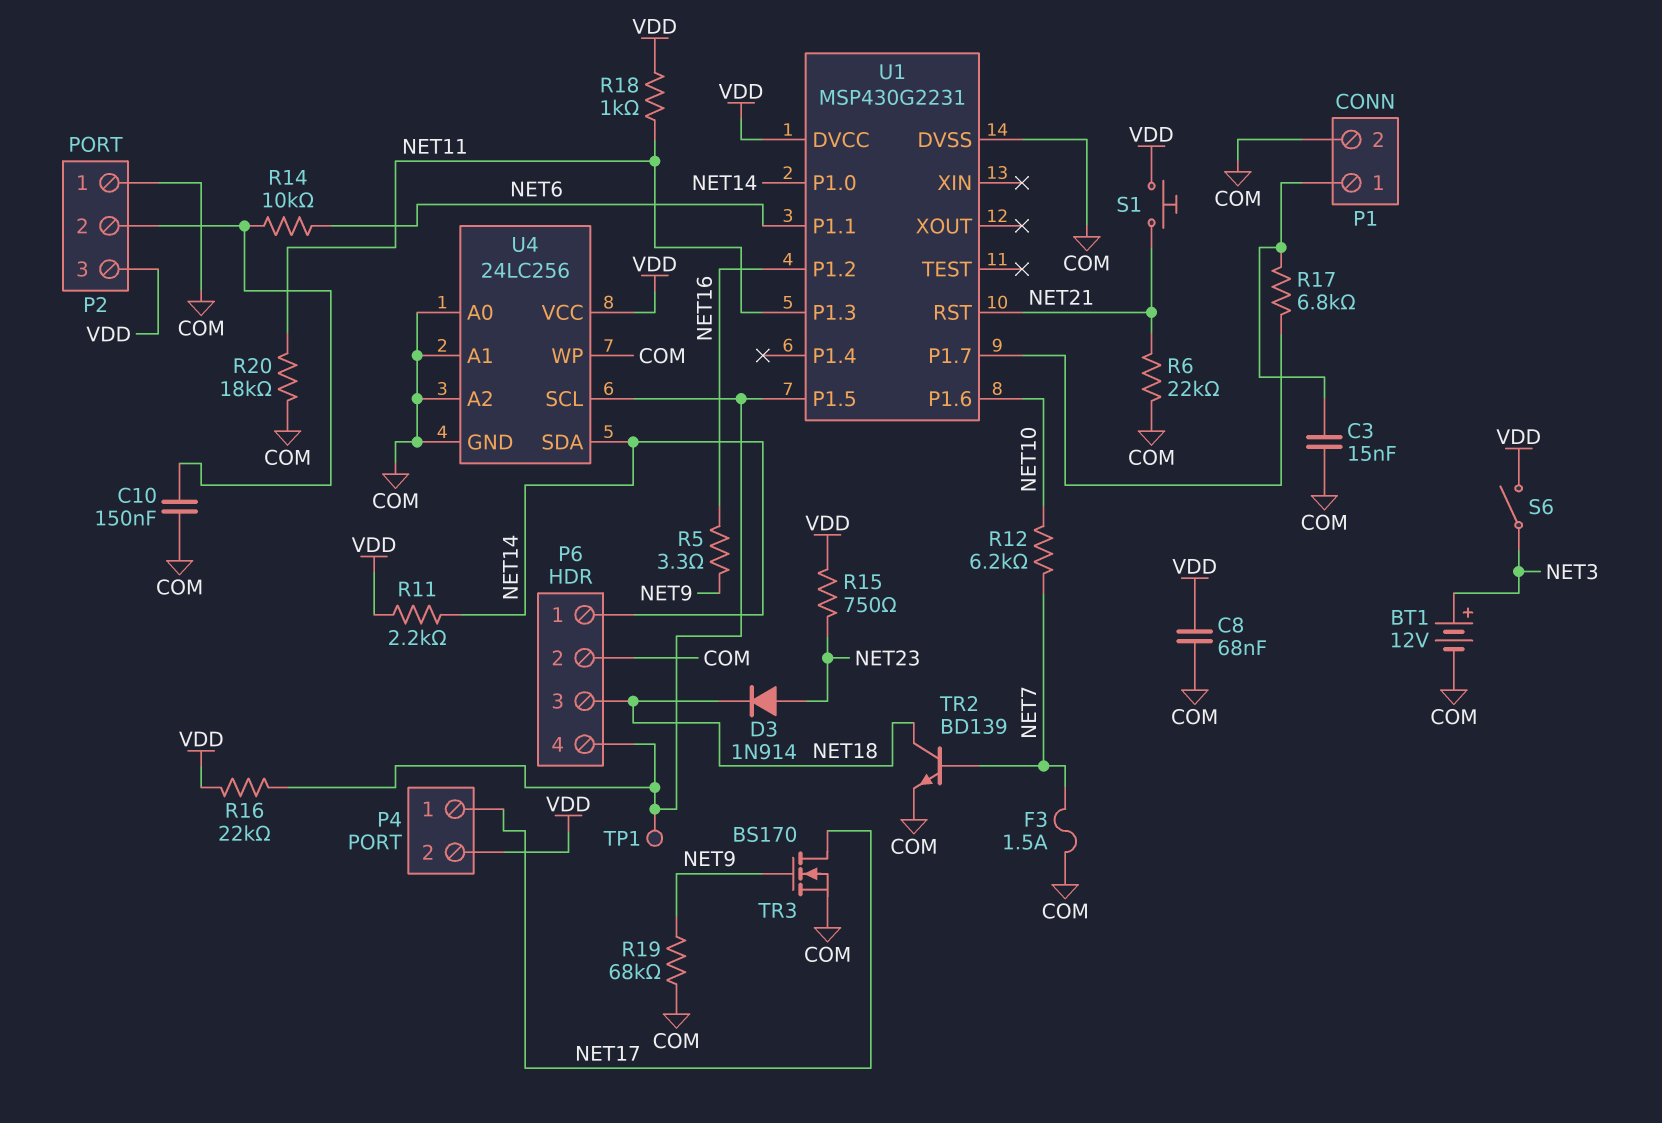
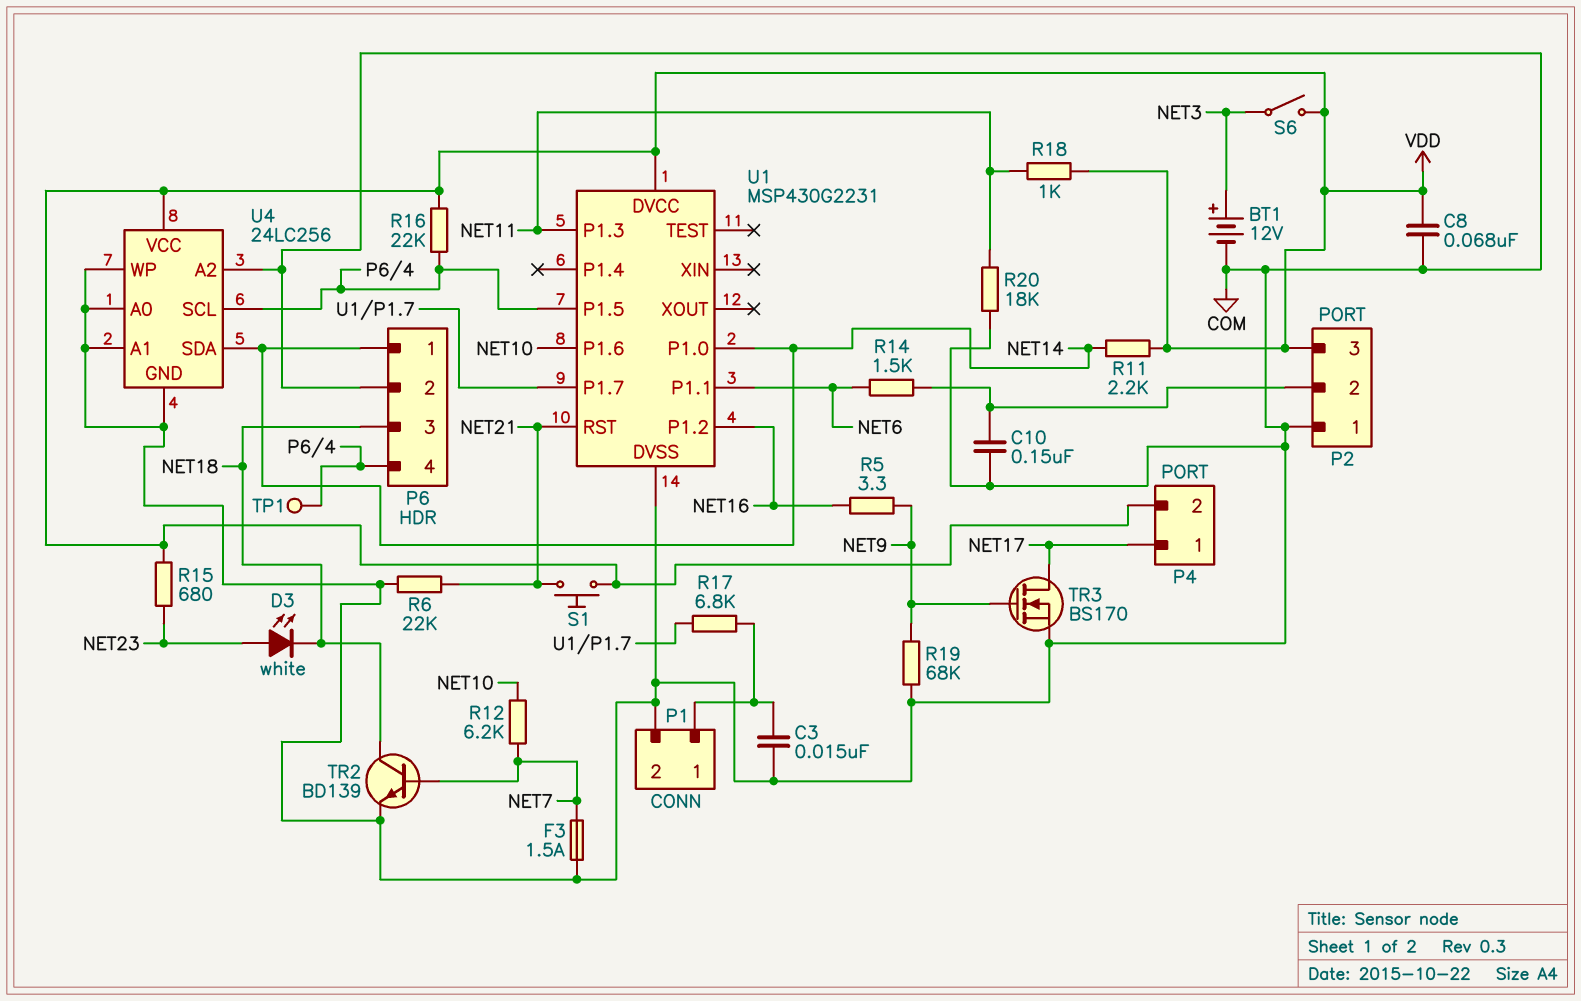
D3: diode 1N914 (A NET23, K NET18) -> LED white (A NET23, K NET18)
R14: 10k (NET6, P2/2) -> 1.5k (NET6, P2/2)
R15: 750 (NET23, VDD) -> 680 (NET23, VDD)

